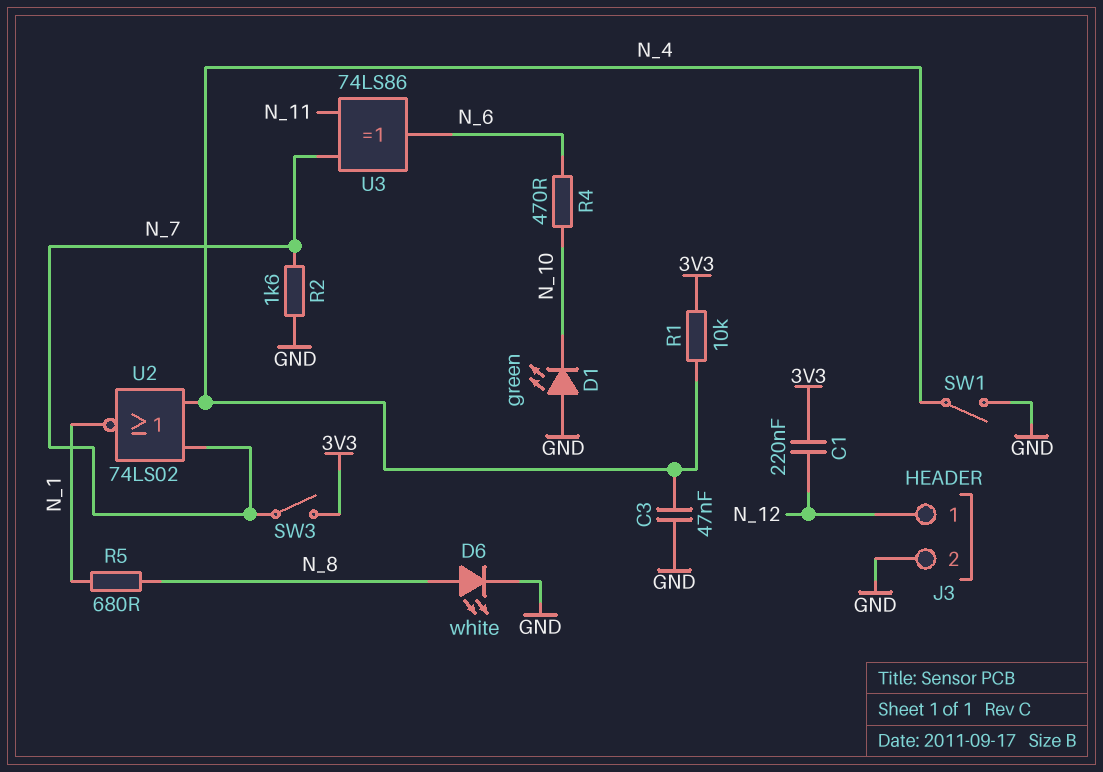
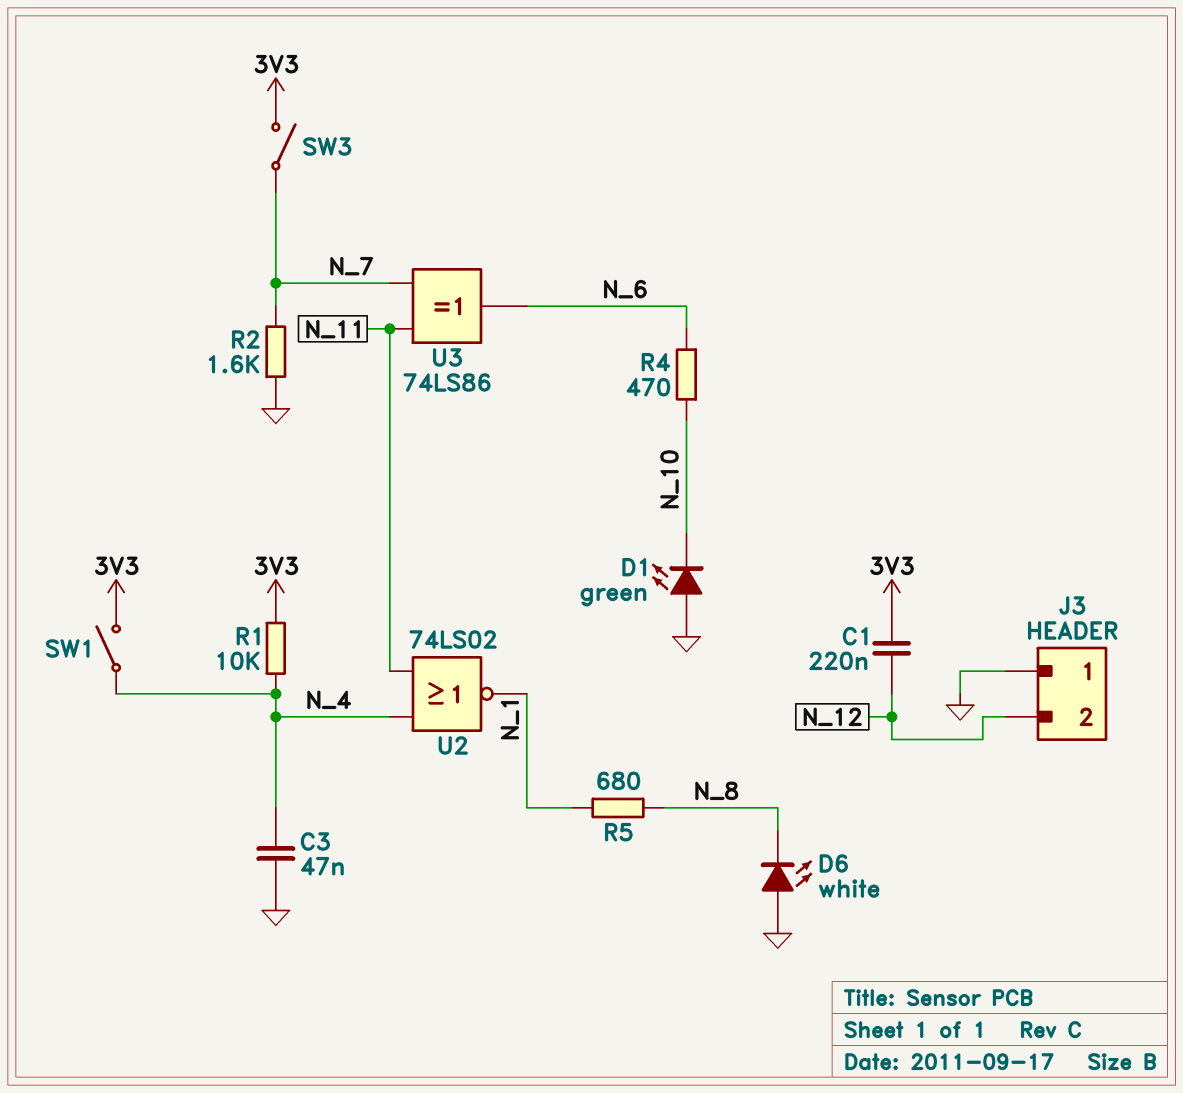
D6: LED white (A N_8, K GND) -> LED white (A GND, K N_8)
J3 pin 1: N_12 -> GND
J3 pin 2: GND -> N_12
SW1: switch (GND, N_4) -> switch (3V3, N_4)
U2: NOR 74LS02 (in N_4, in N_7, out N_1) -> NOR 74LS02 (in N_4, in N_11, out N_1)

